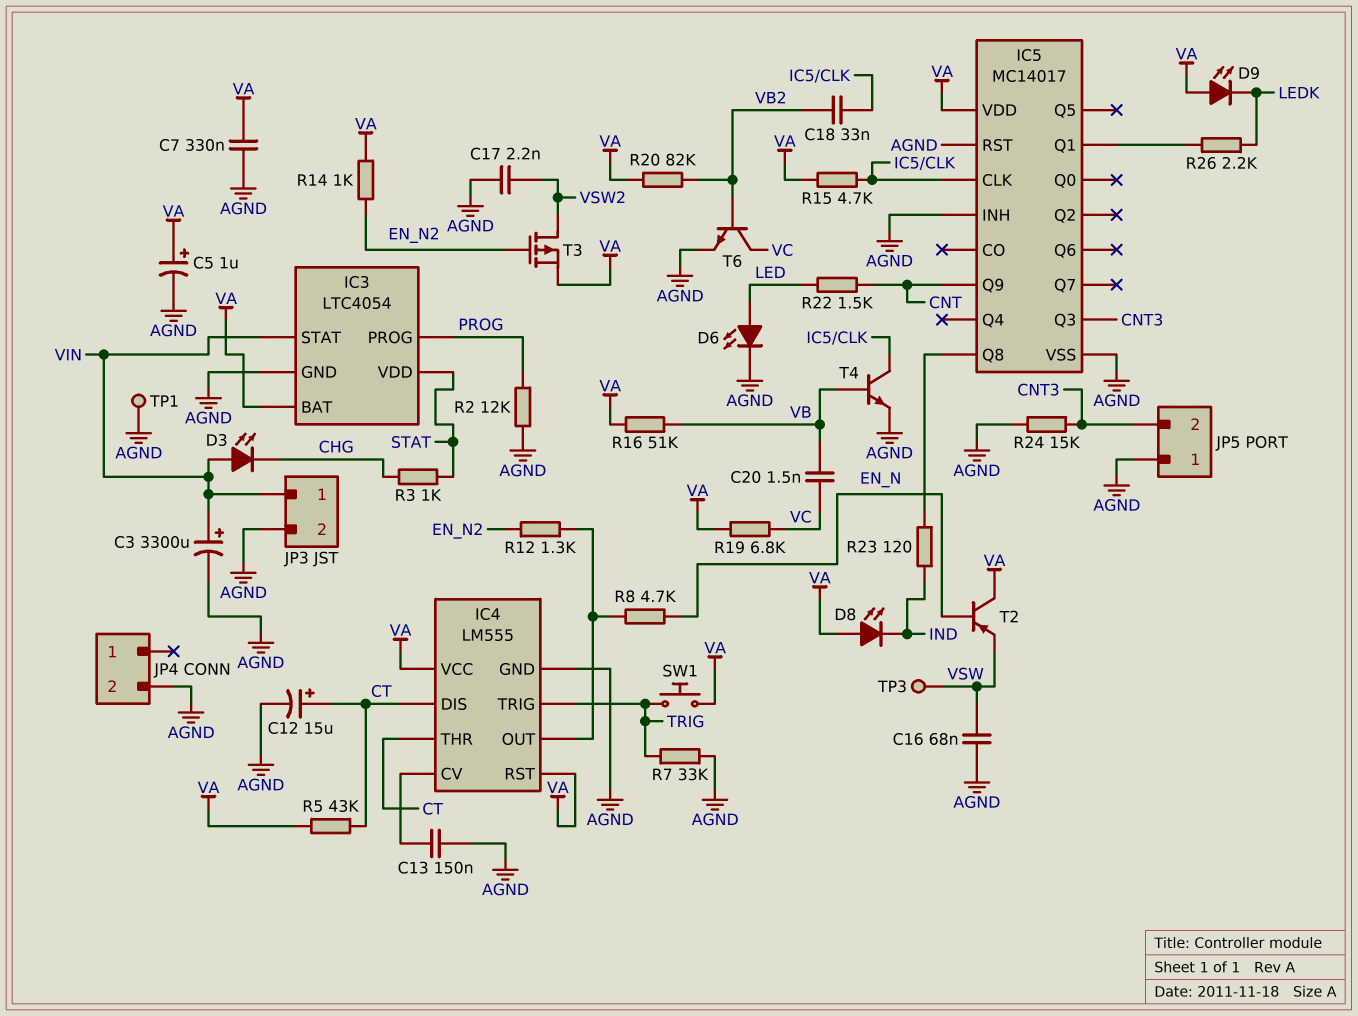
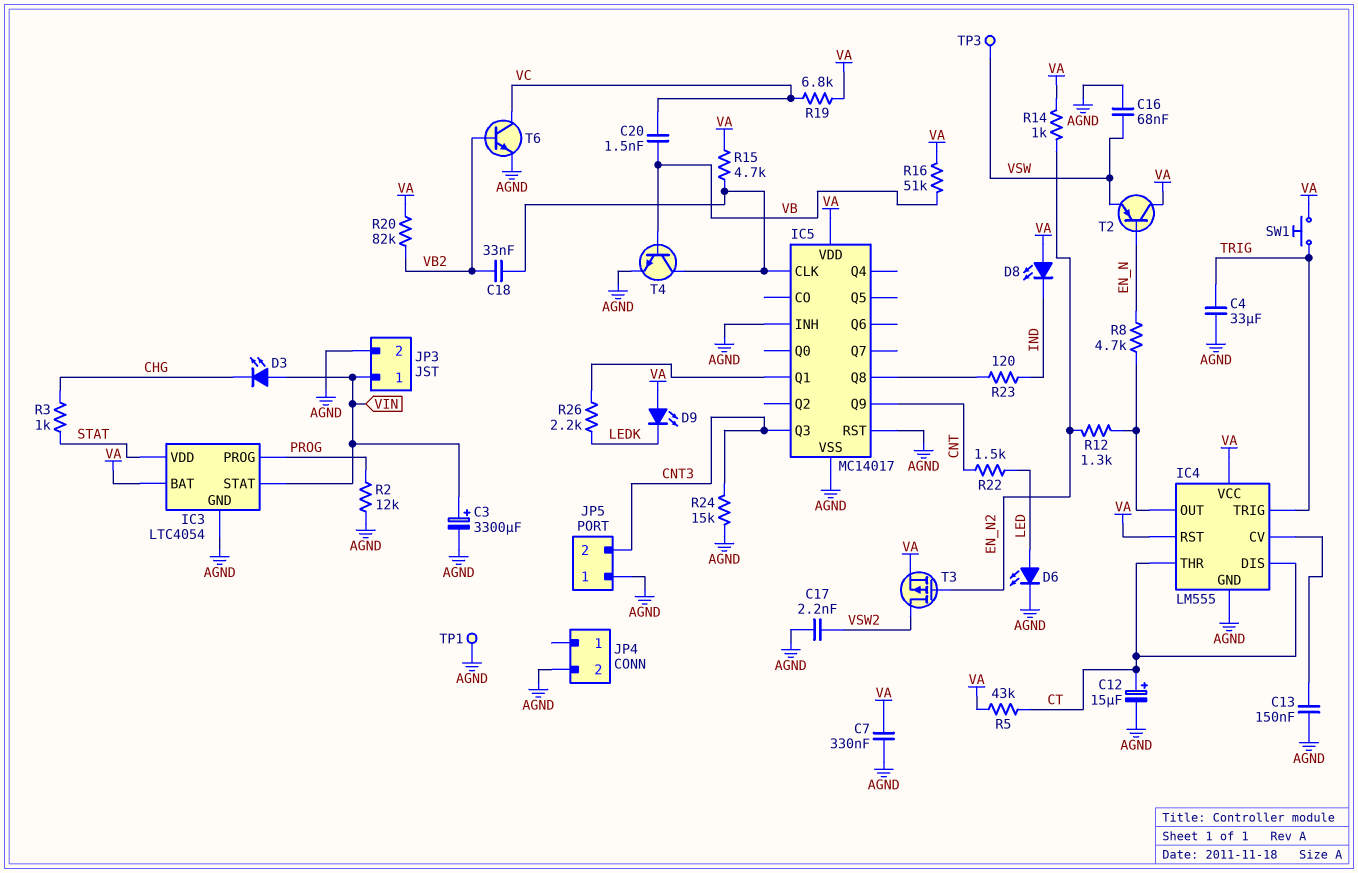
C4: none -> 33uF (AGND, TRIG)
C5: 1uF (plus VA, minus AGND) -> none
R7: 33k (AGND, TRIG) -> none

